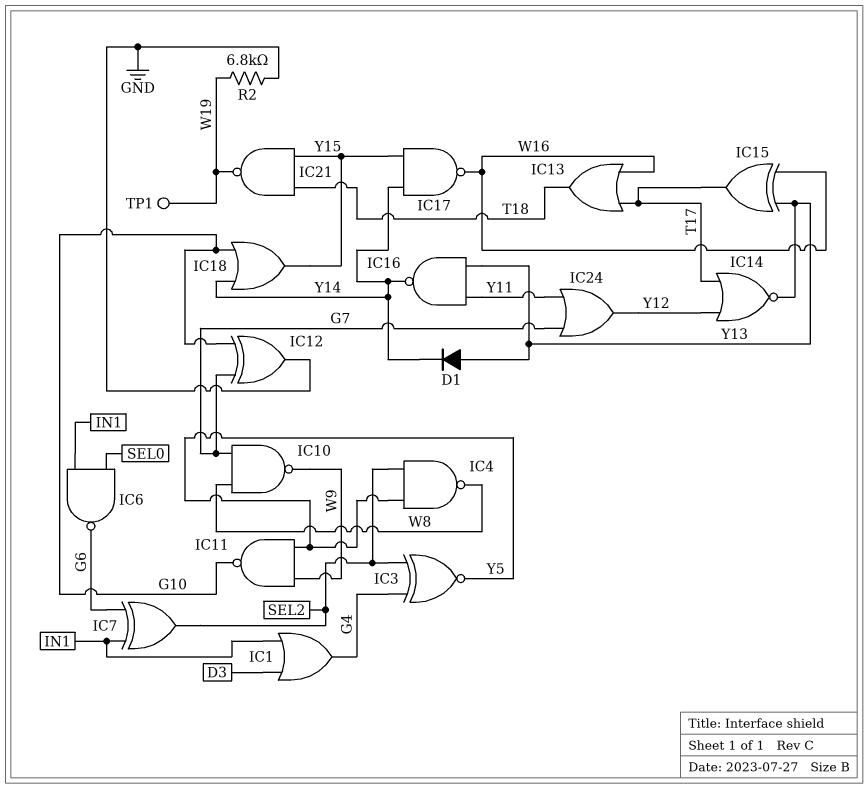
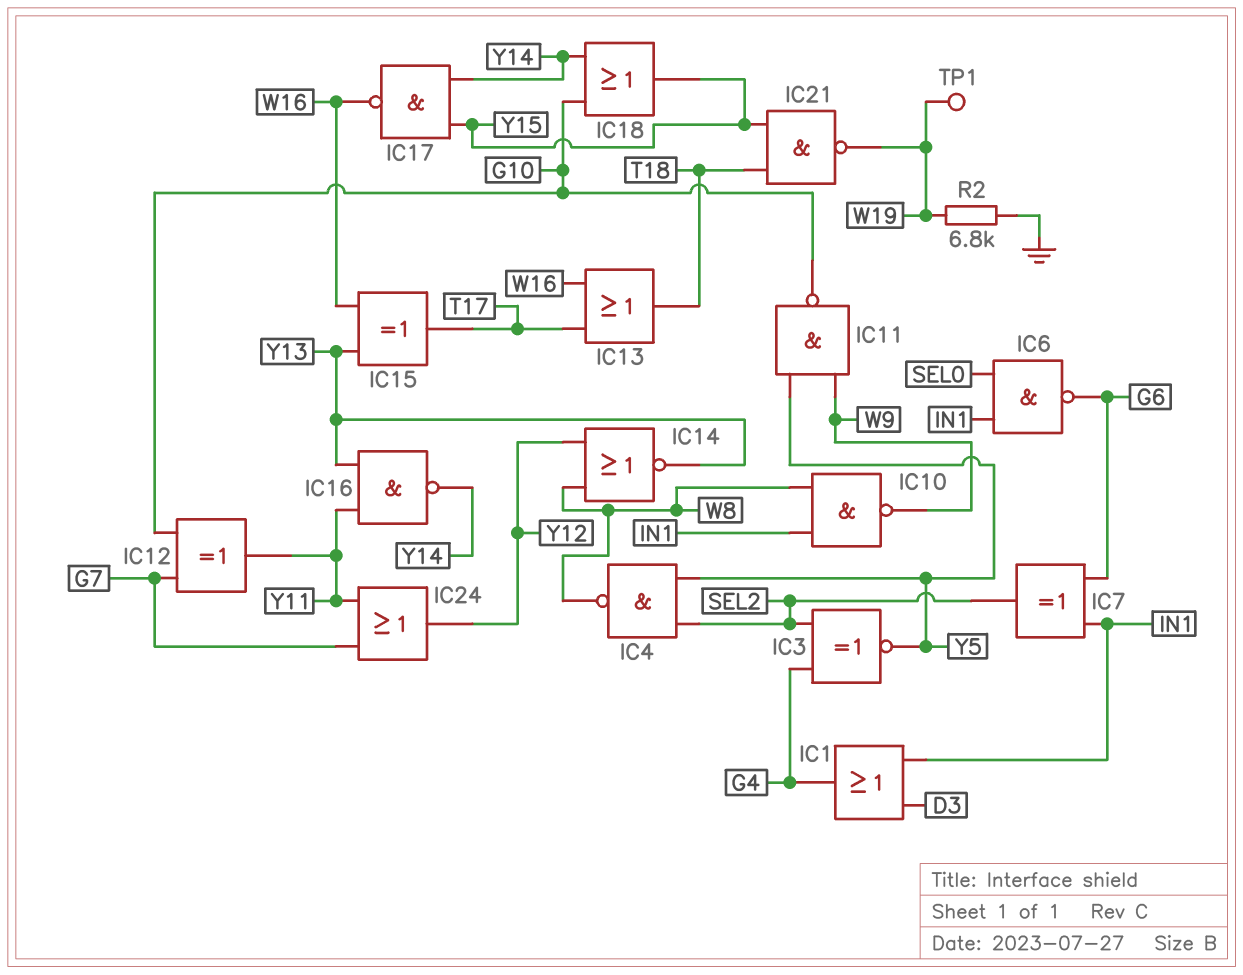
D1: diode (A Y13, K Y14) -> none
IC10: NAND (in G7, in W8, out W9) -> NAND (in IN1, in W8, out W9)
IC12: XOR (in G7, in G10, out GND) -> XOR (in G7, in G10, out Y11)
IC14: NOR (in T17, in Y12, out Y13) -> NOR (in W8, in Y12, out Y13)

